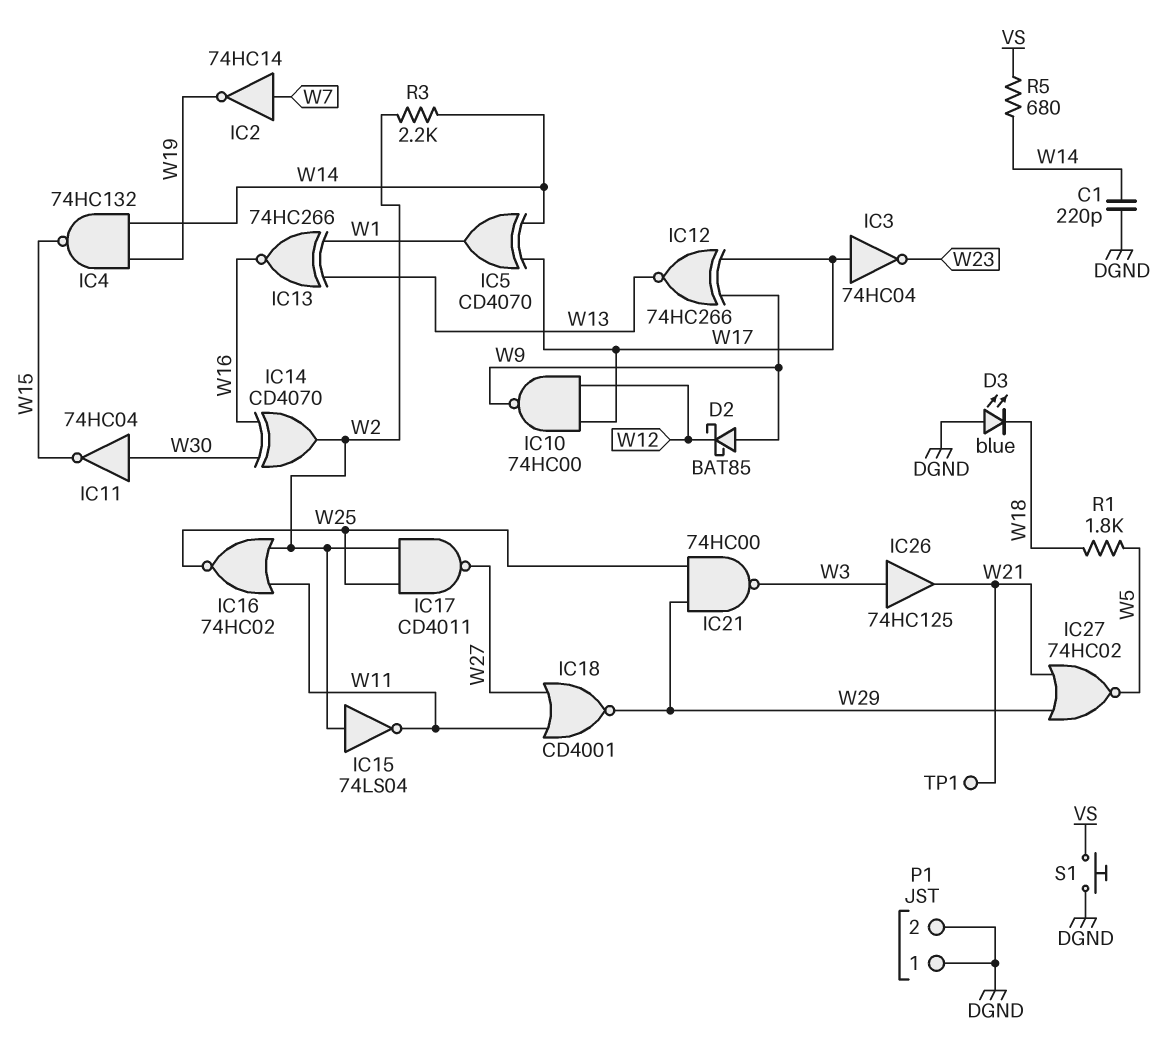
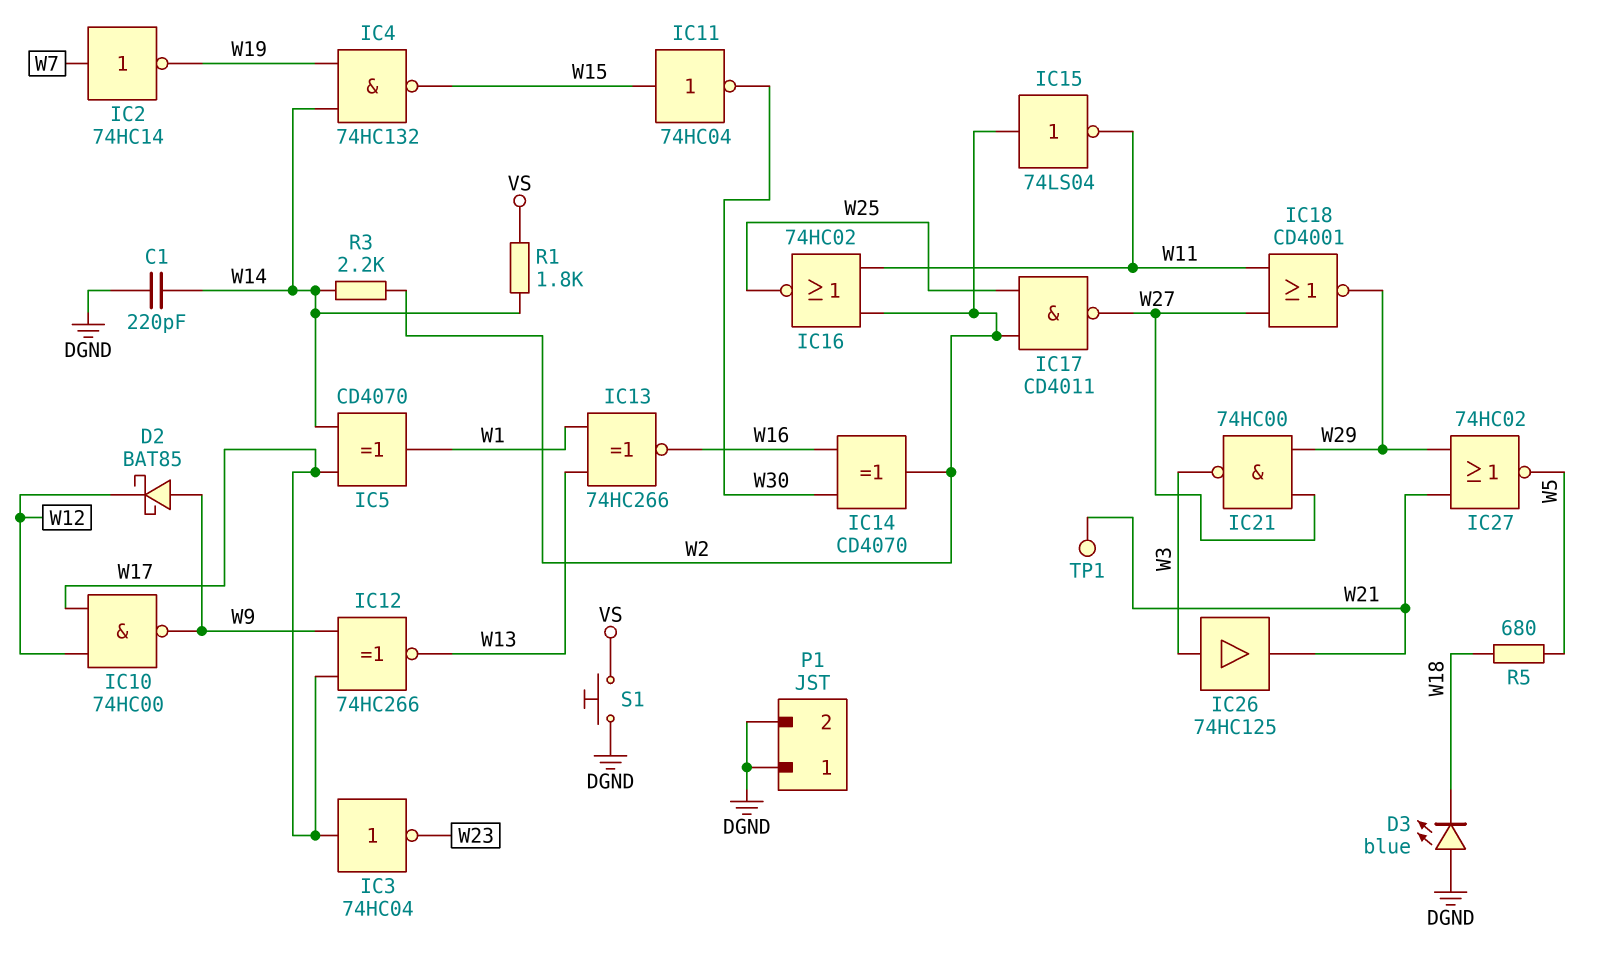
IC11: NOT 74HC04 (in W30, out W15) -> NOT 74HC04 (in W15, out W30)
IC21: NAND 74HC00 (in W25, in W29, out W3) -> NAND 74HC00 (in W27, in W29, out W3)
R1: 1.8k (W5, W18) -> 1.8k (VS, W14)
R5: 680 (VS, W14) -> 680 (W5, W18)

